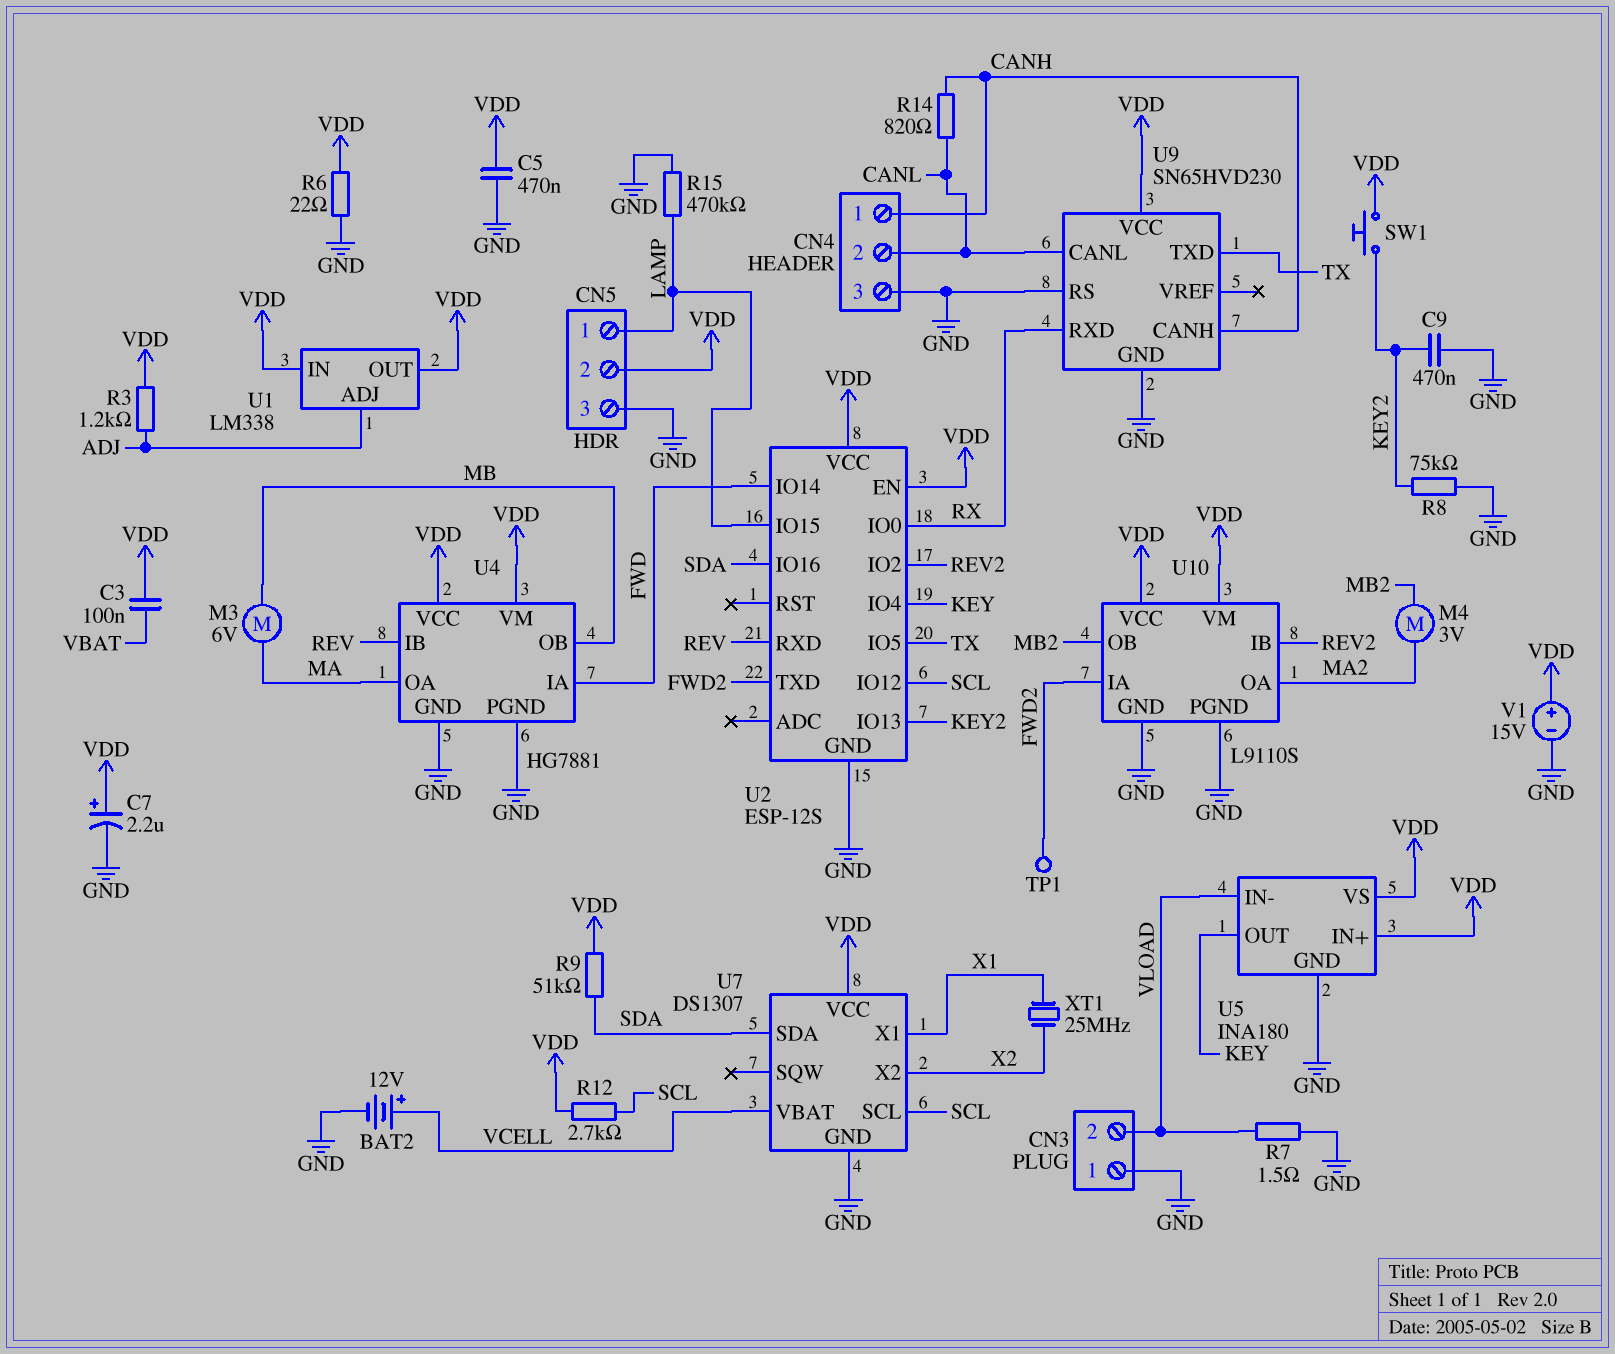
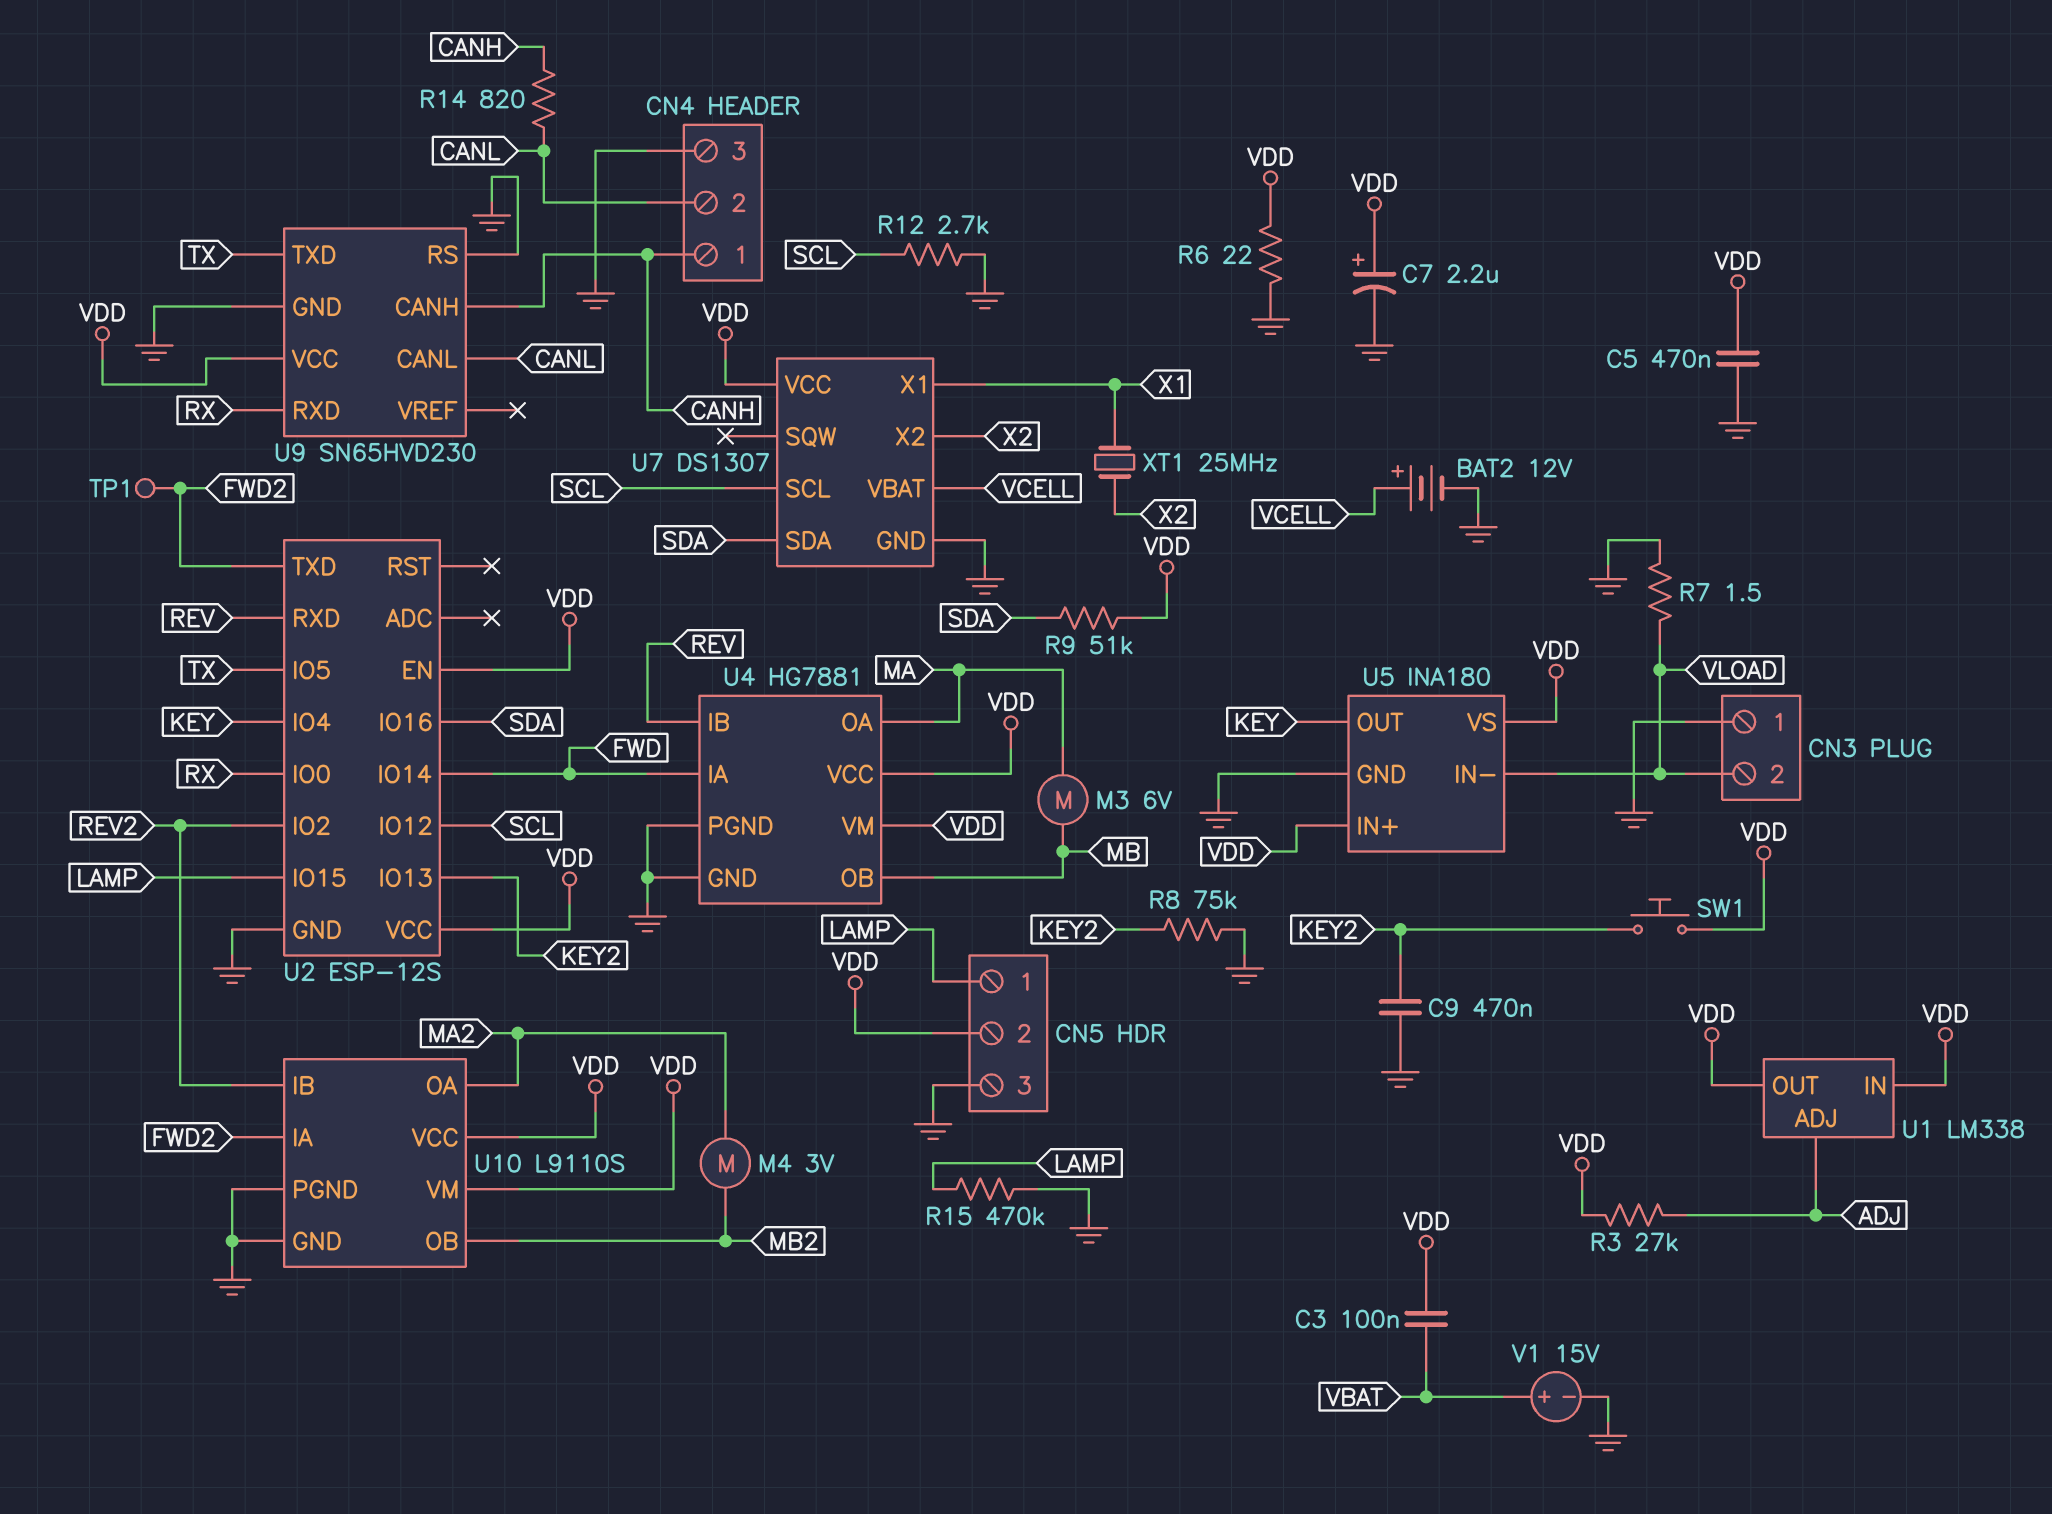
R3: 1.2k (ADJ, VDD) -> 27k (ADJ, VDD)
R12: 2.7k (SCL, VDD) -> 2.7k (GND, SCL)
V1: 15V (plus VDD, minus GND) -> 15V (plus VBAT, minus GND)

